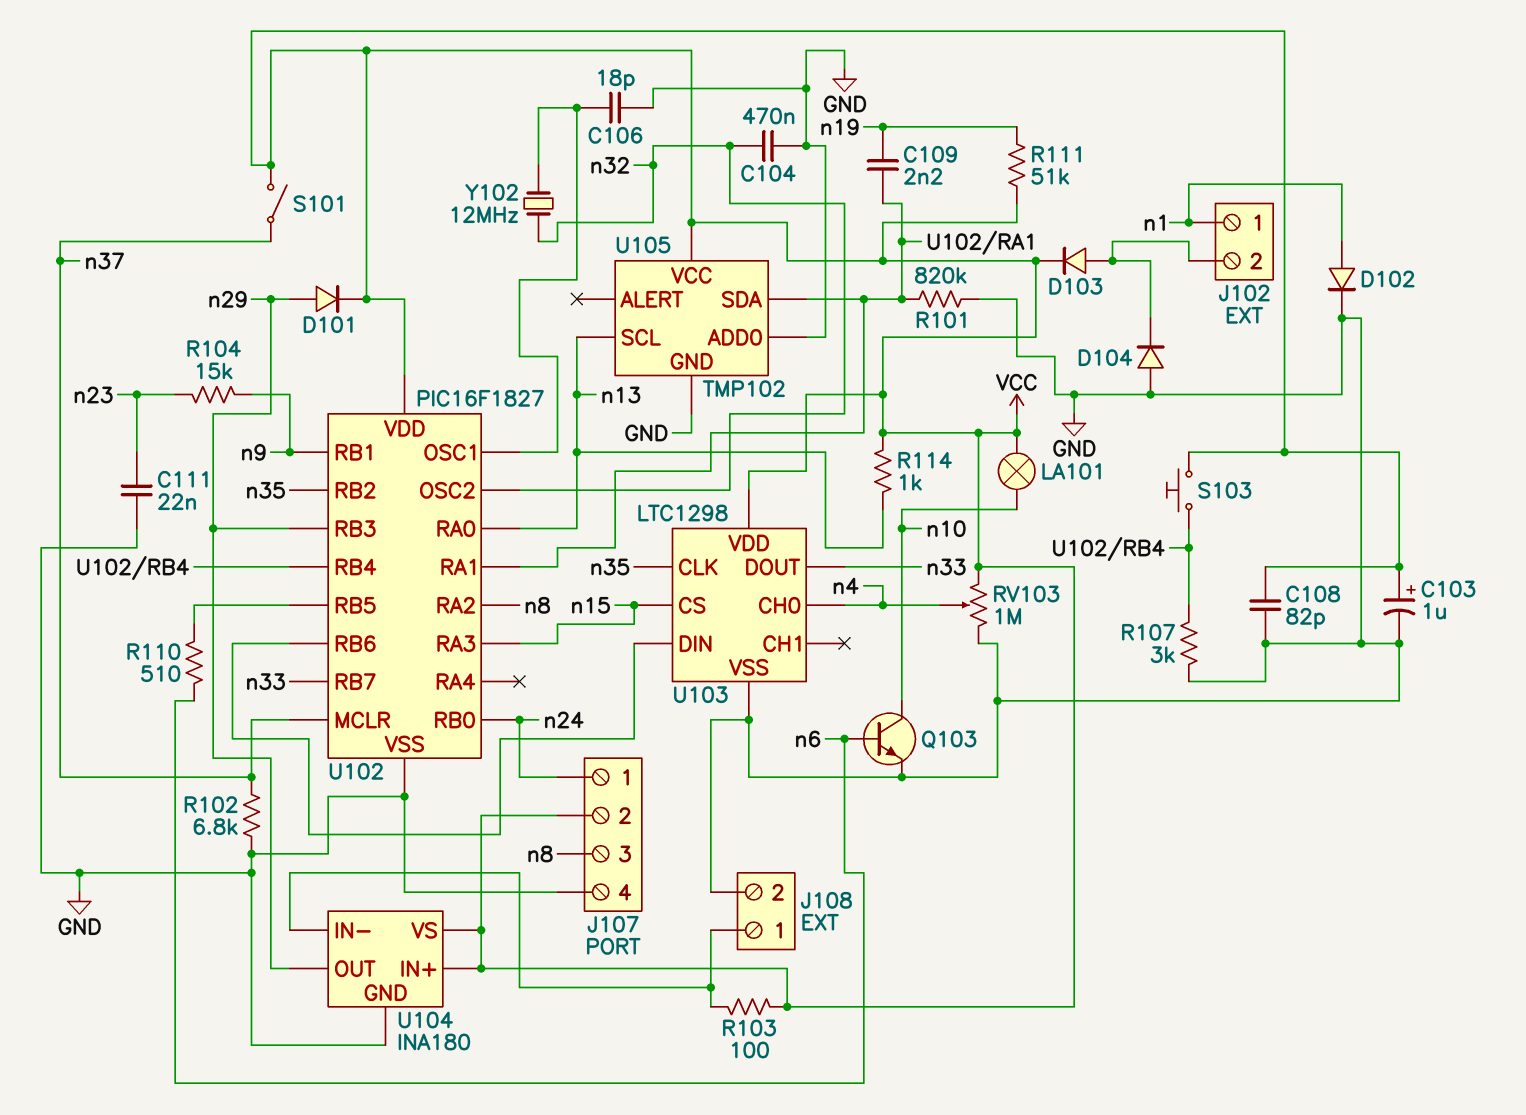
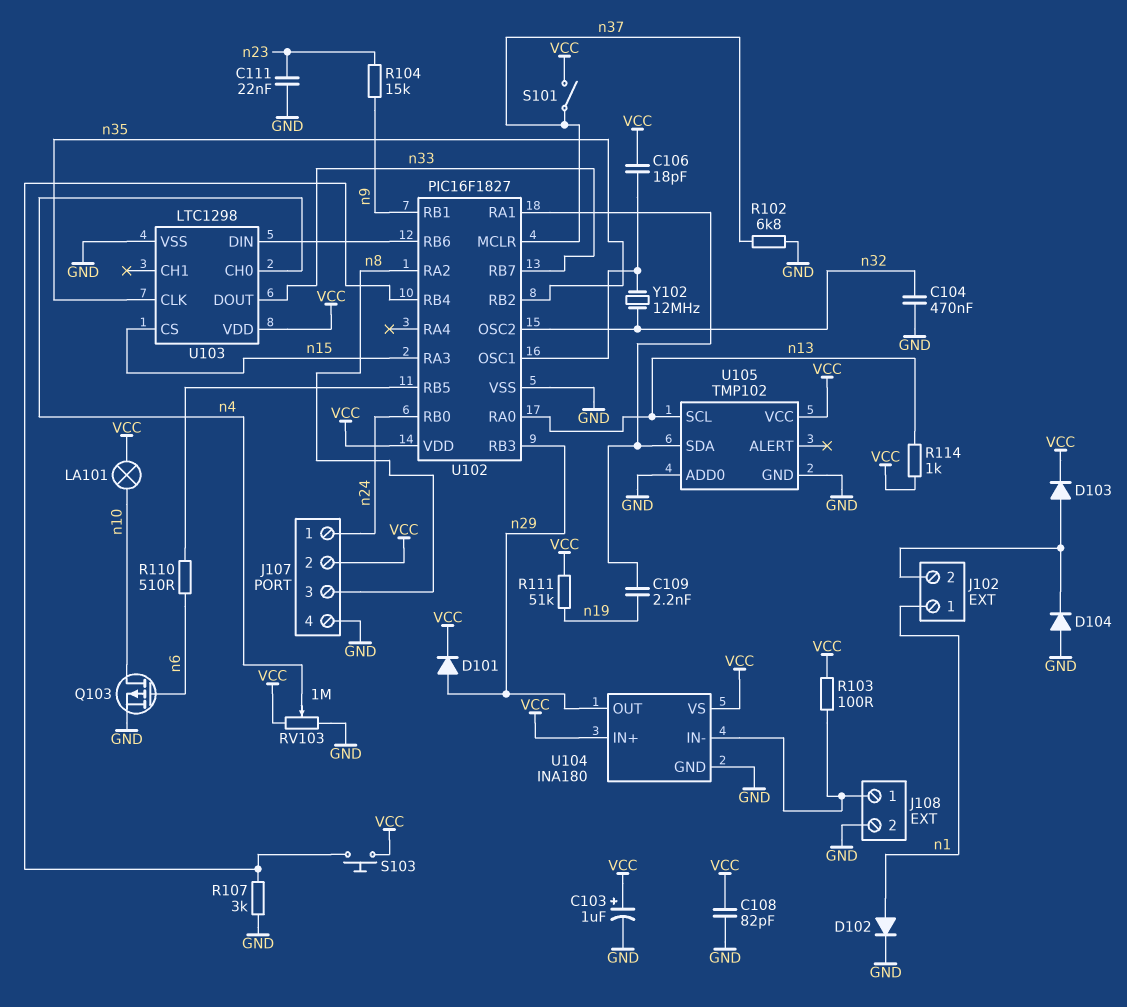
C106: 18pF (GND, U102/OSC1) -> 18pF (U102/OSC1, VCC)
Q103: NPN (B n6, C n10, E GND) -> PMOS (G n6, D n10, S GND)
R101: 820k (GND, U102/RA1) -> none

